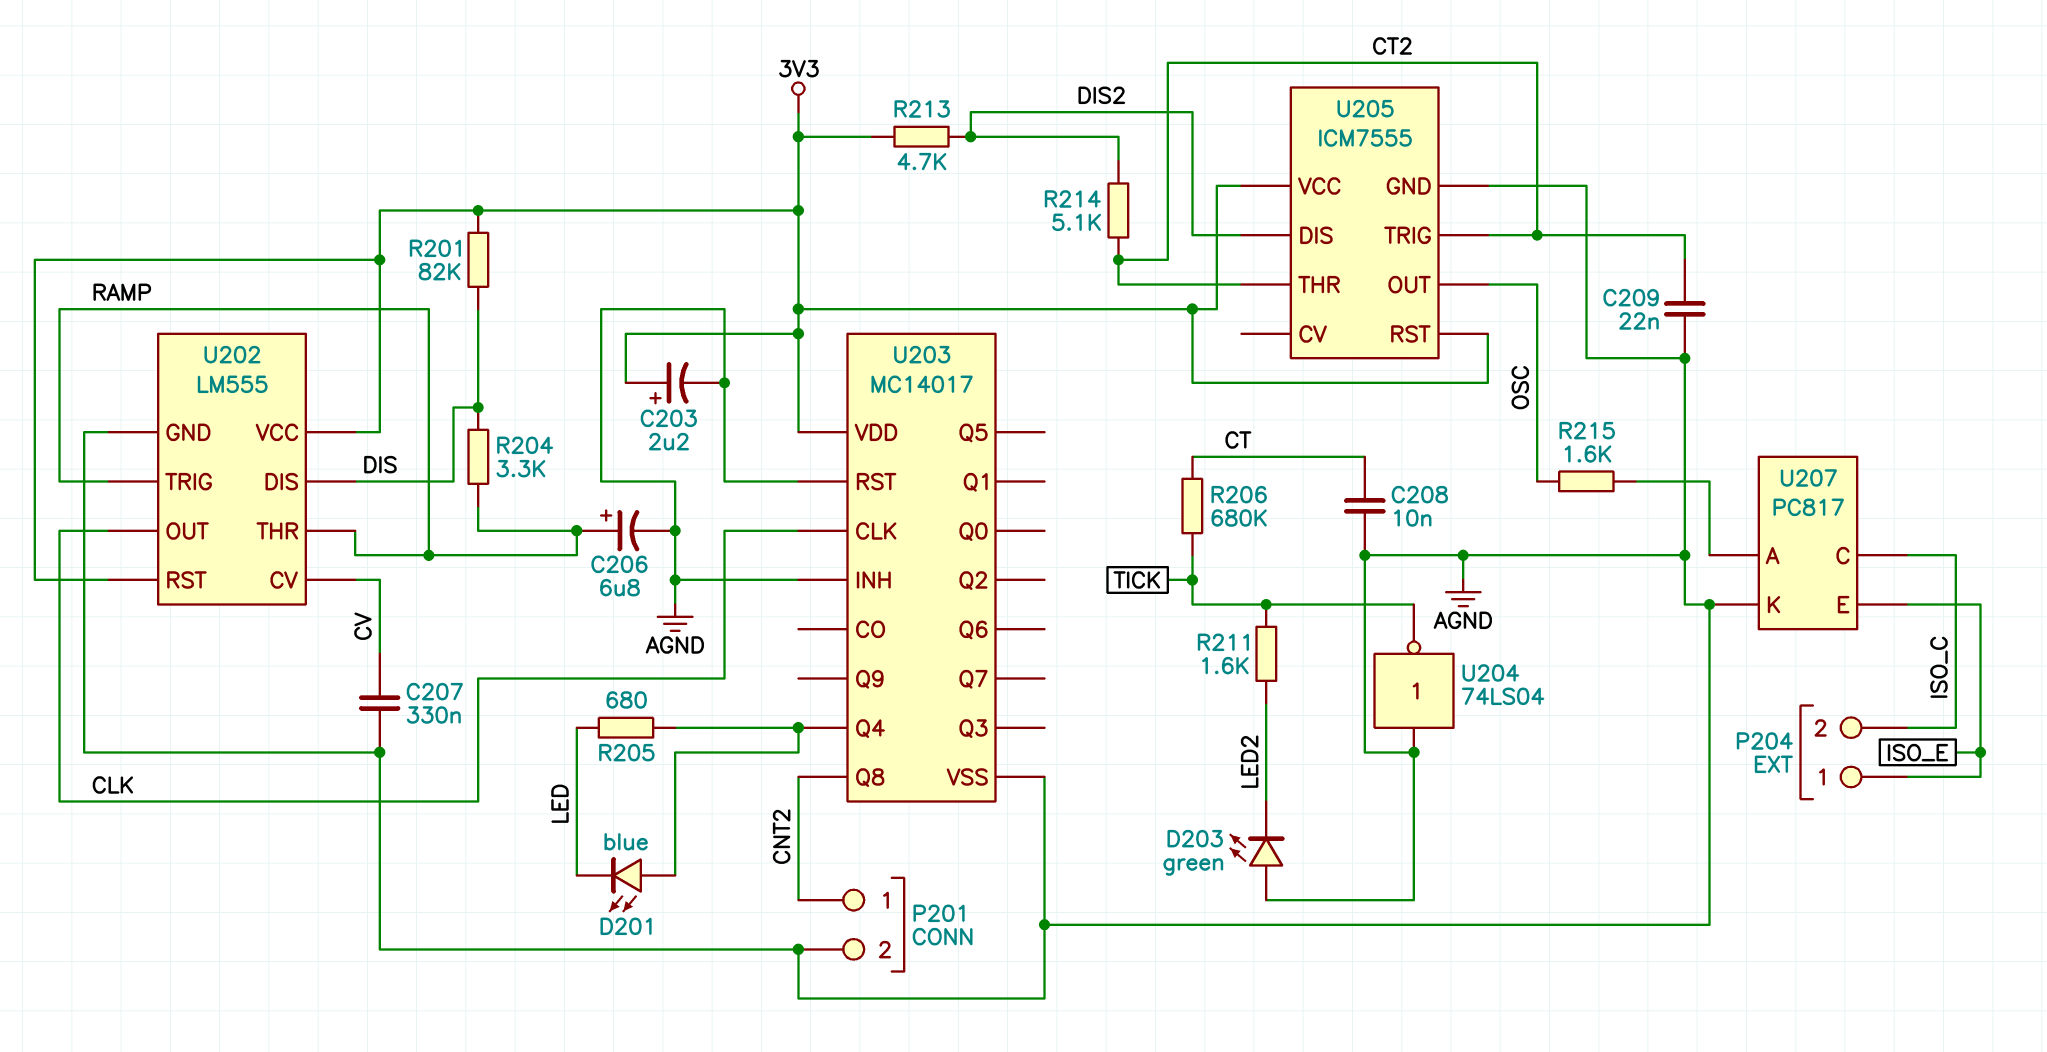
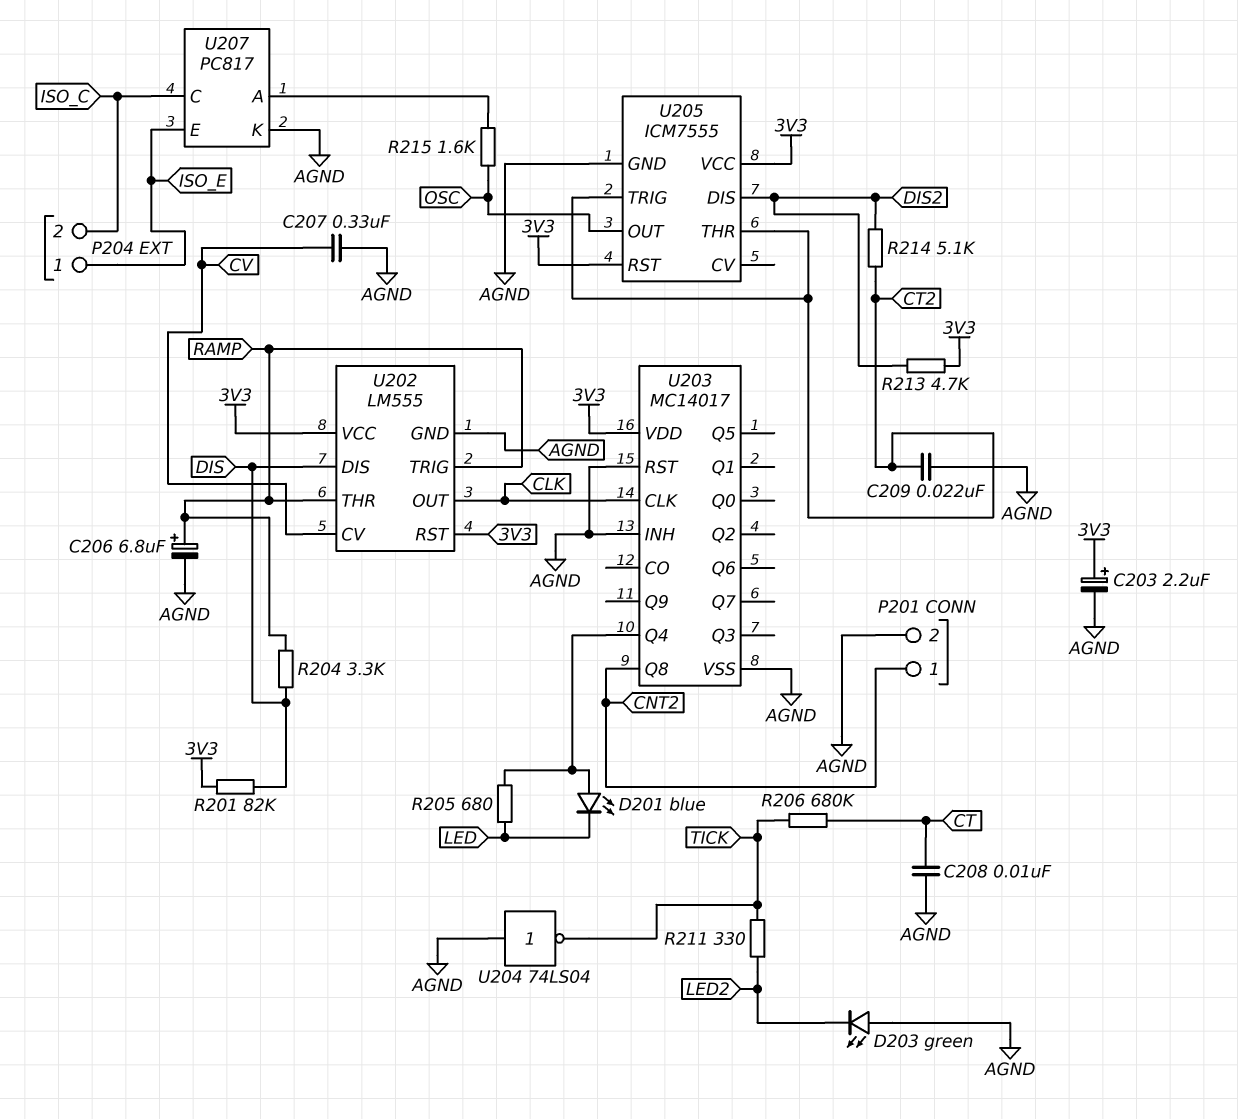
R211: 1.6k (LED2, TICK) -> 330 (LED2, TICK)

